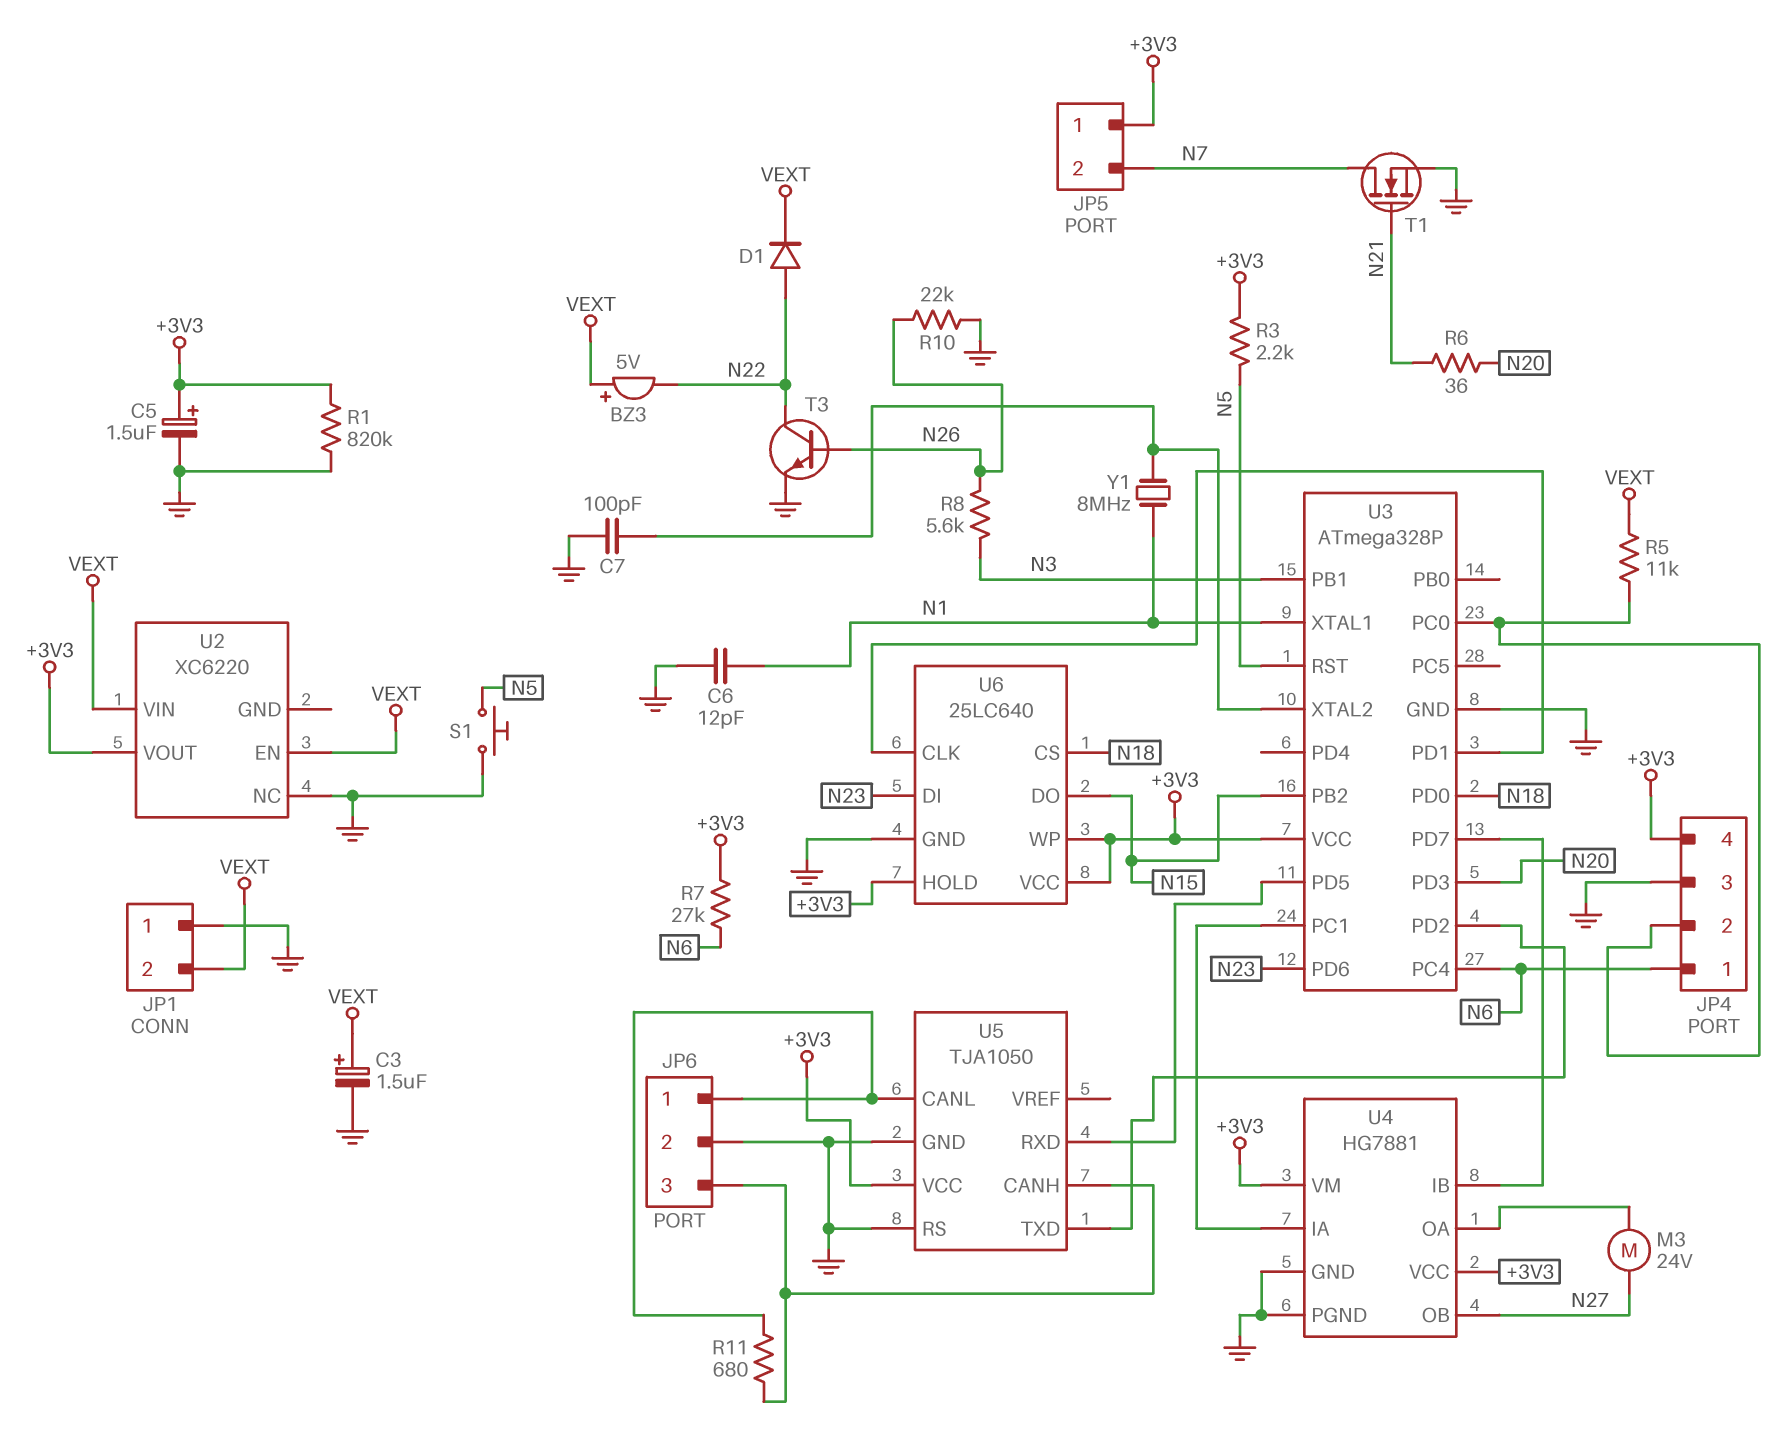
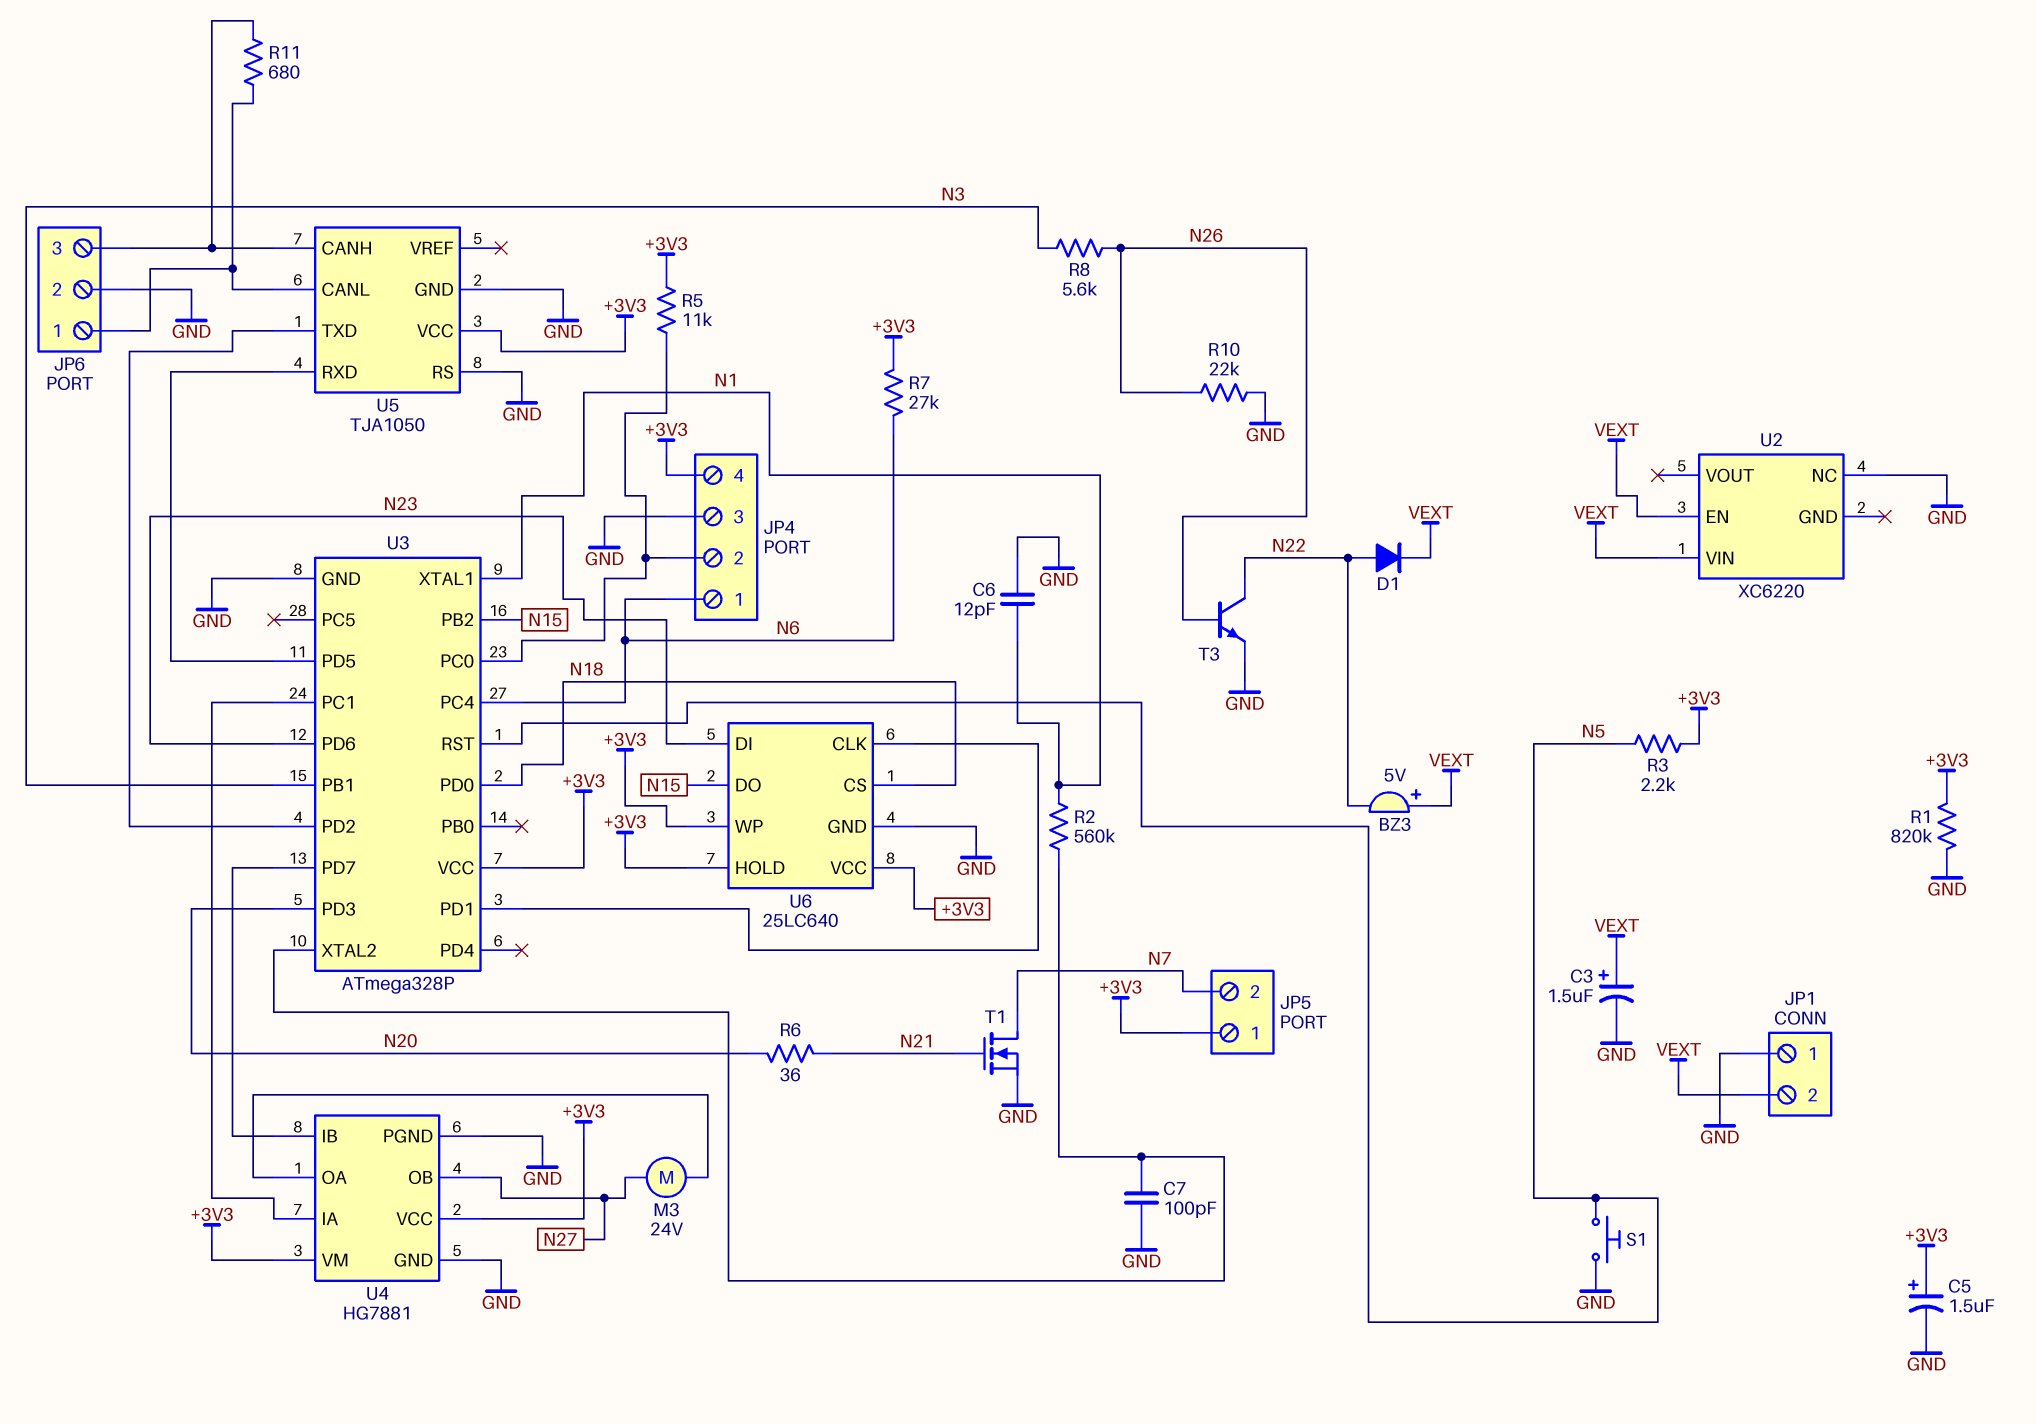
R2: none -> 560k (N1, U3/XTAL2)
R5: 11k (JP4/2, VEXT) -> 11k (+3V3, JP4/2)
U2 pin VOUT: +3V3 -> none
Y1: 8MHz (N1, U3/XTAL2) -> none

